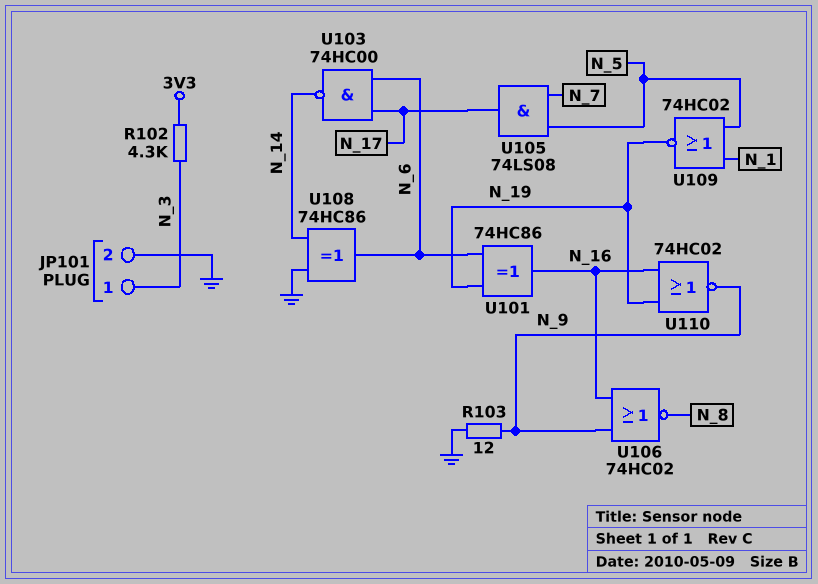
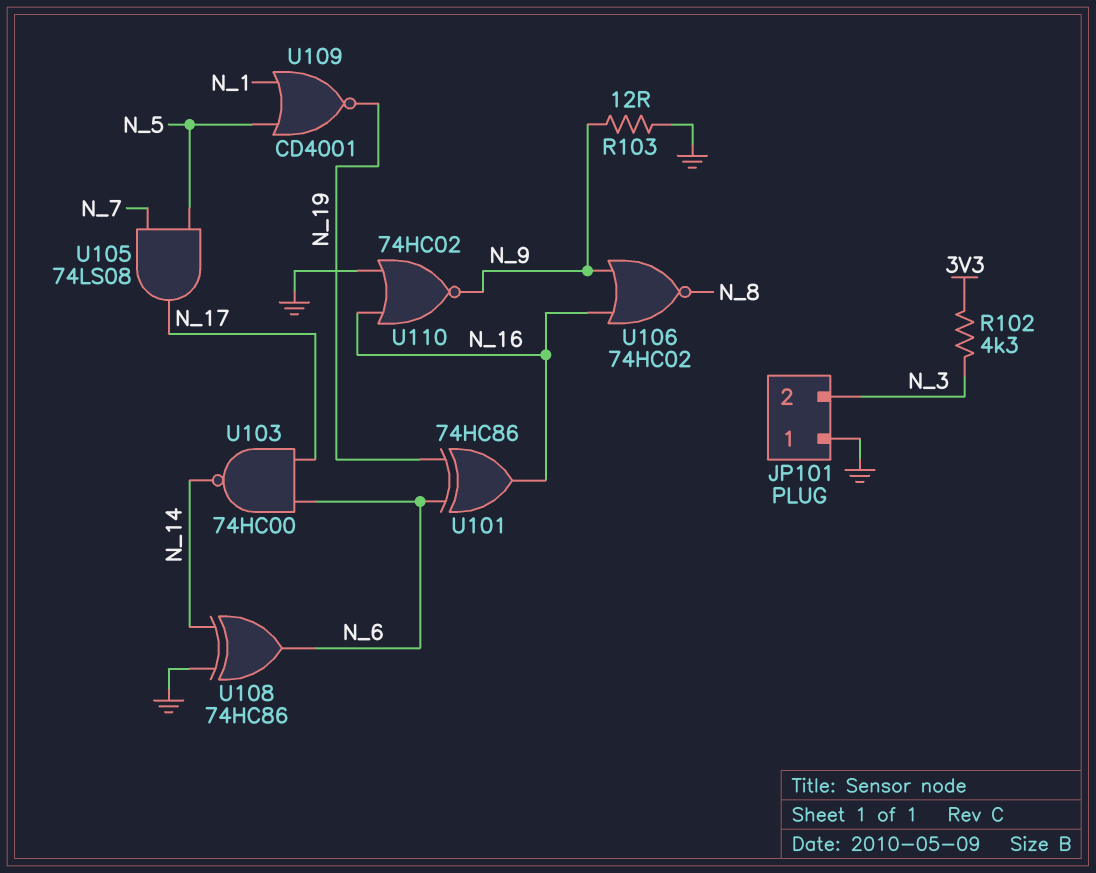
JP101 pin 1: N_3 -> GND
JP101 pin 2: GND -> N_3
U109: NOR 74HC02 (in N_1, in N_5, out N_19) -> NOR CD4001 (in N_1, in N_5, out N_19)
U110: NOR 74HC02 (in N_16, in N_19, out N_9) -> NOR 74HC02 (in GND, in N_16, out N_9)

